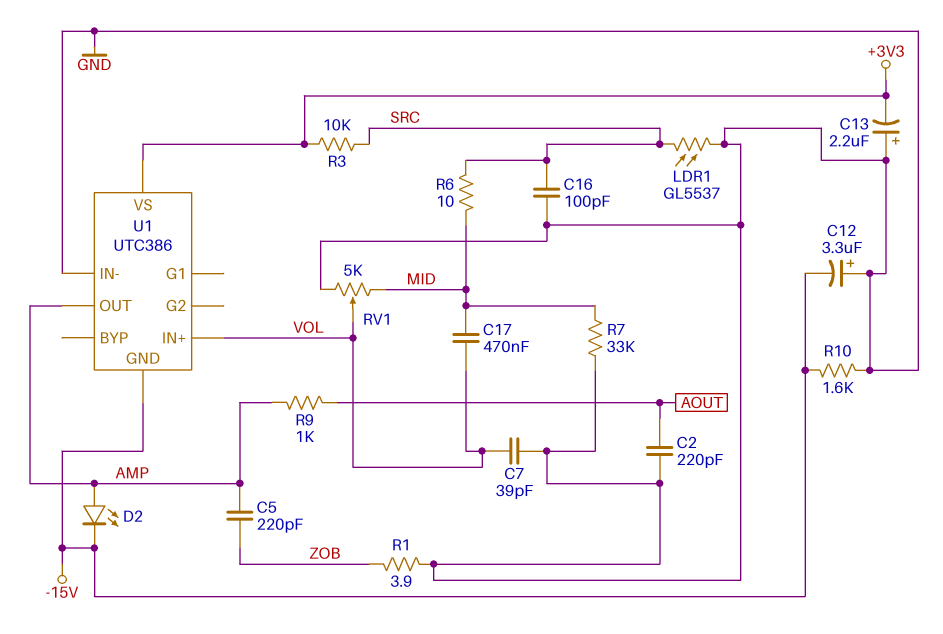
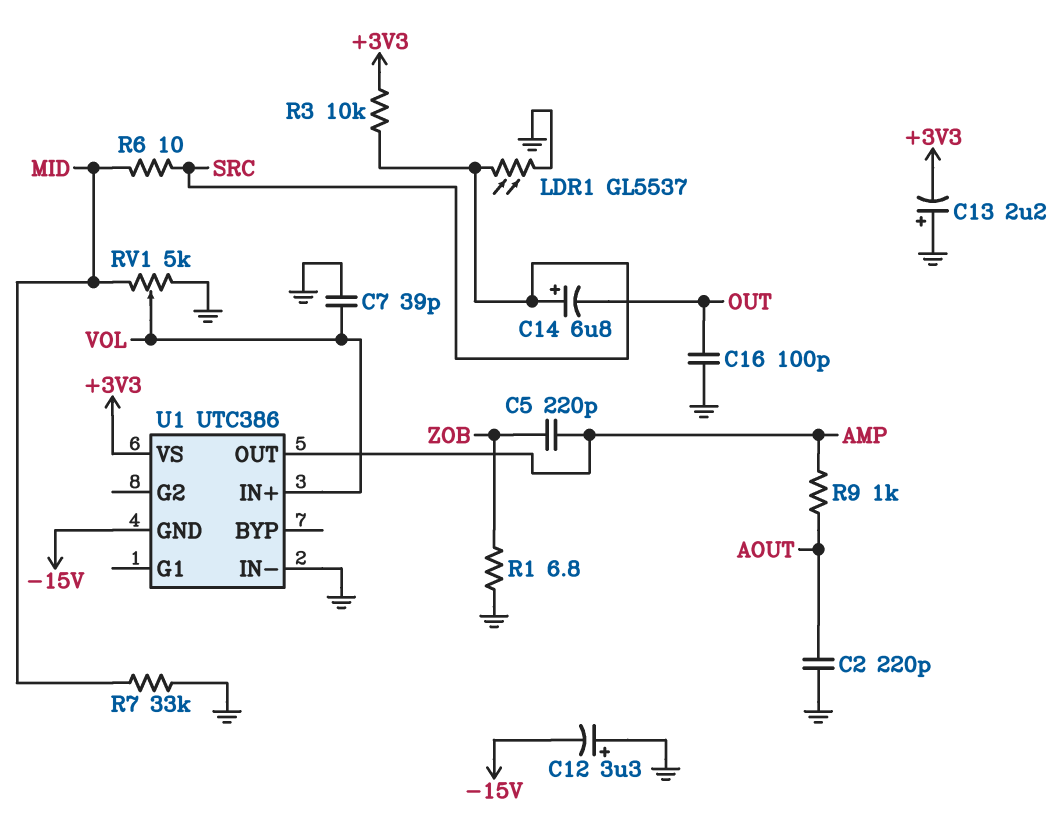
C14: none -> 6.8uF (plus SRC, minus OUT)
C16: 100pF (GND, SRC) -> 100pF (GND, OUT)
C17: 470nF (MID, VOL) -> none
D2: LED (A AMP, K -15V) -> none
R1: 3.9 (GND, ZOB) -> 6.8 (GND, ZOB)
R10: 1.6k (-15V, GND) -> none

